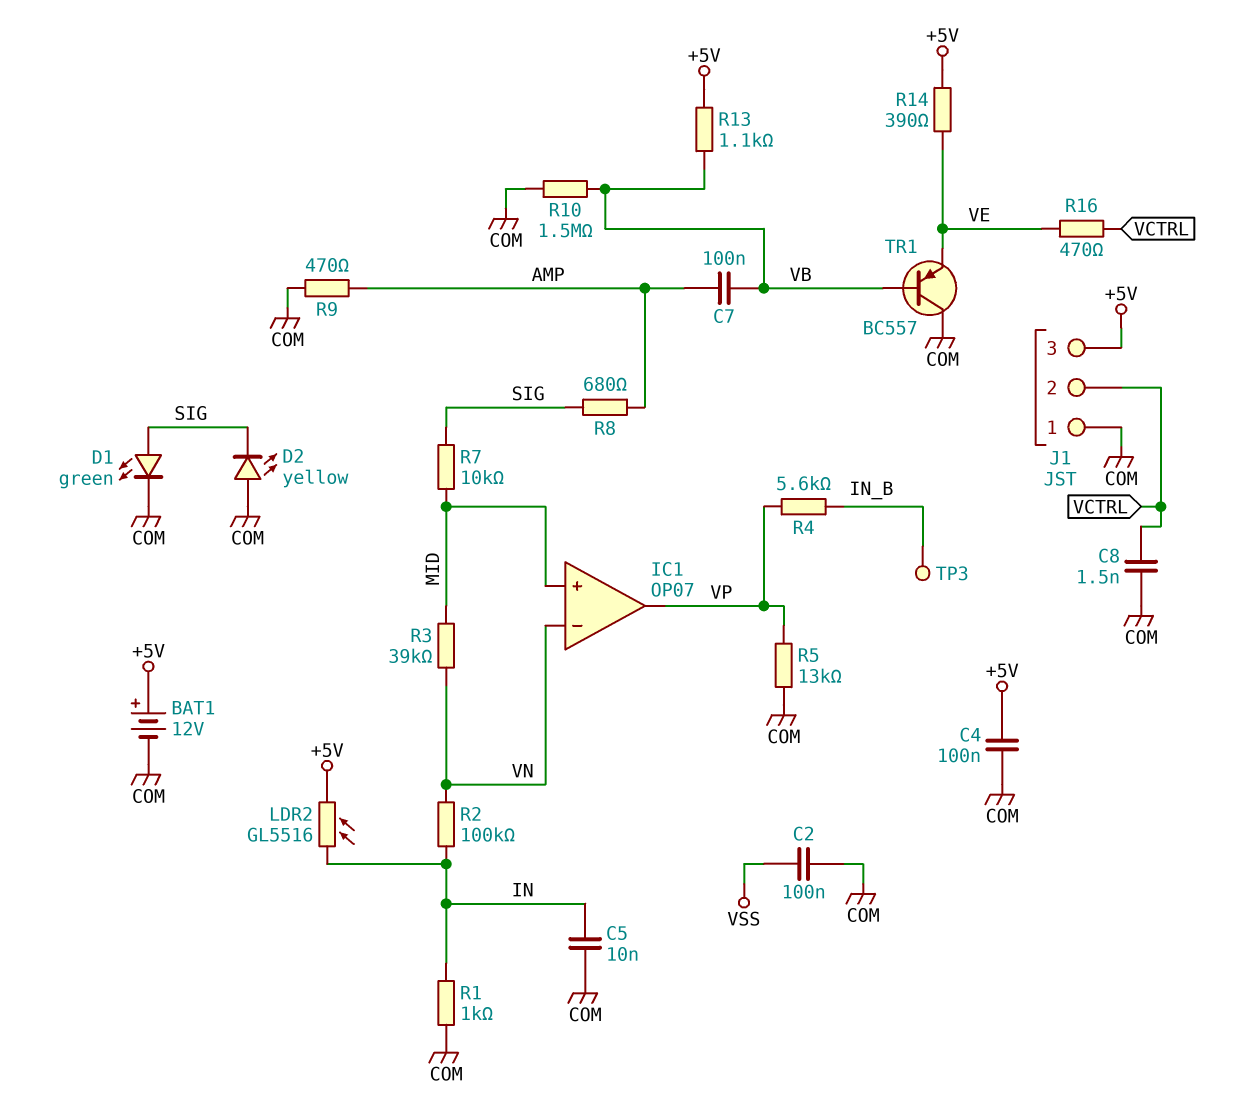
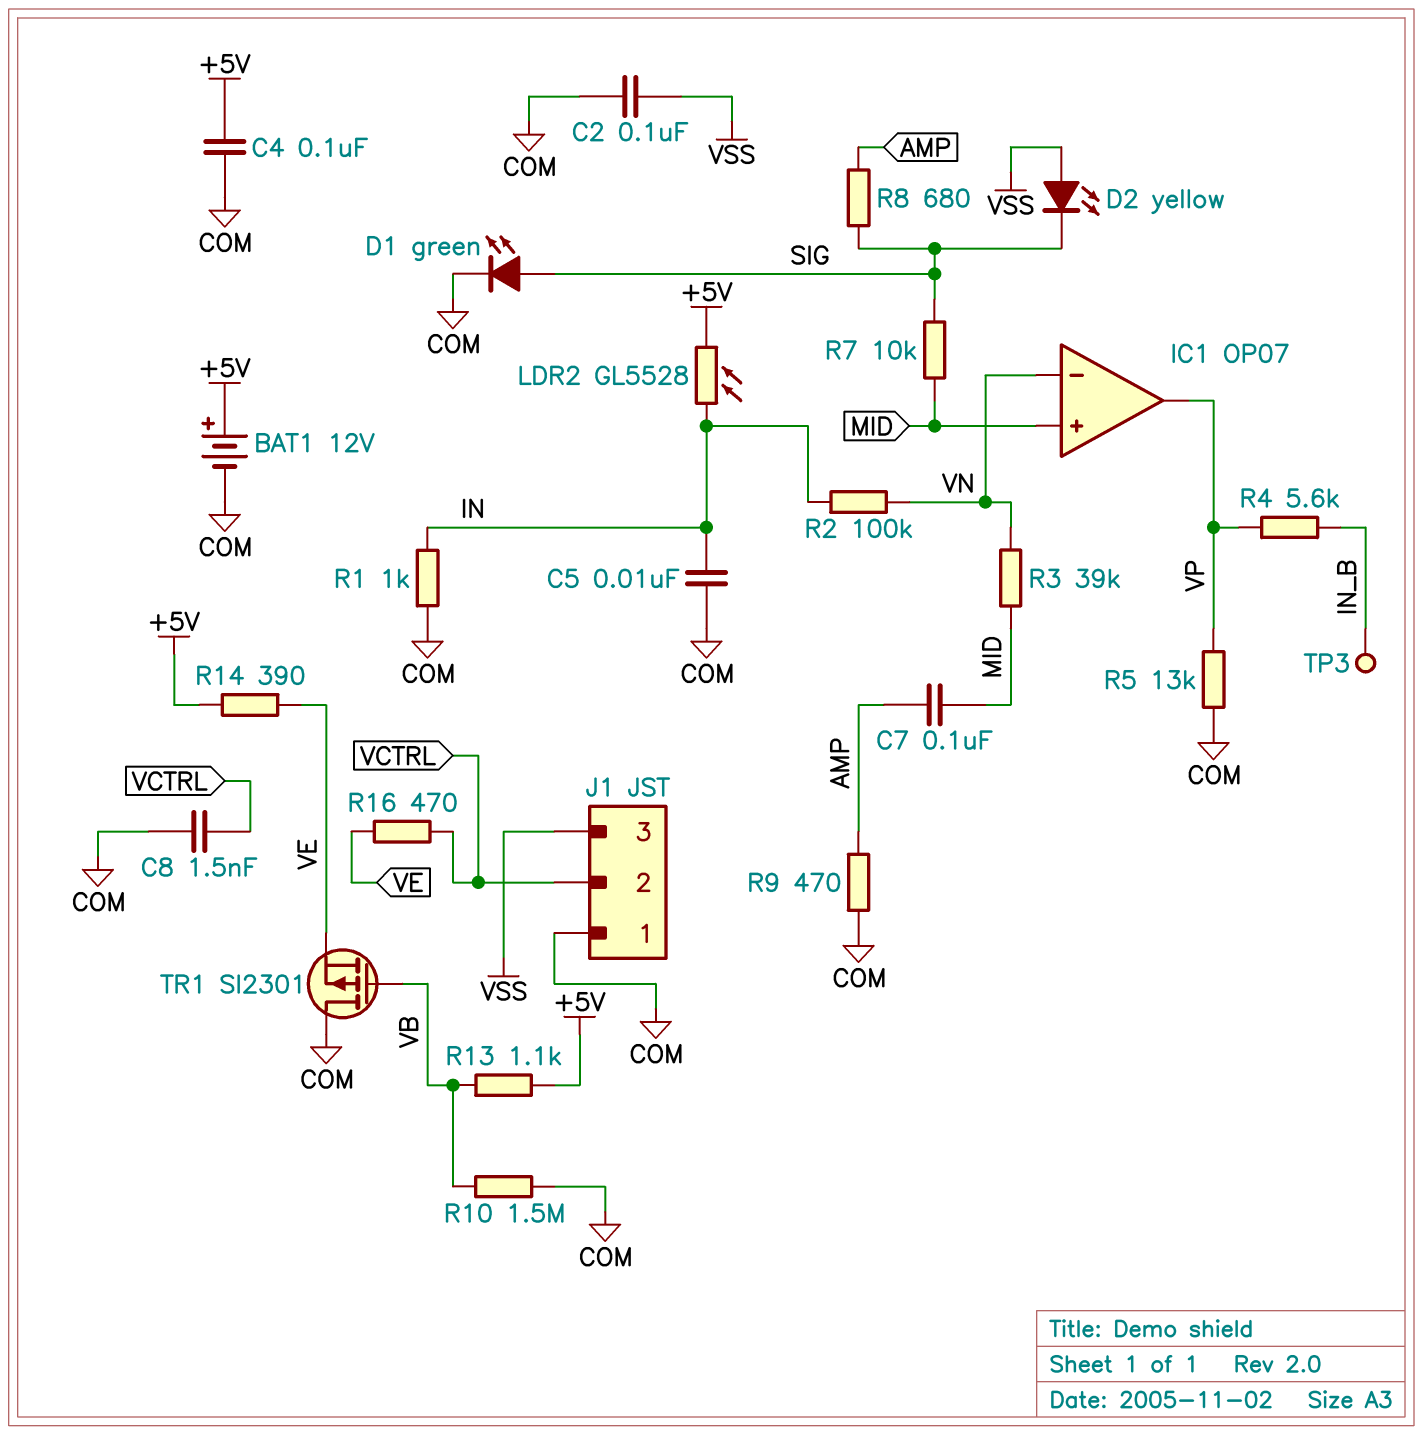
C7: 100nF (AMP, VB) -> 100nF (AMP, MID)
D2: LED yellow (A COM, K SIG) -> LED yellow (A VSS, K SIG)
J1 pin 3: +5V -> VSS
LDR2: GL5516 (+5V, IN) -> GL5528 (+5V, IN)
TR1: PNP BC557 (B VB, C COM, E VE) -> PMOS SI2301 (G VB, D COM, S VE)

